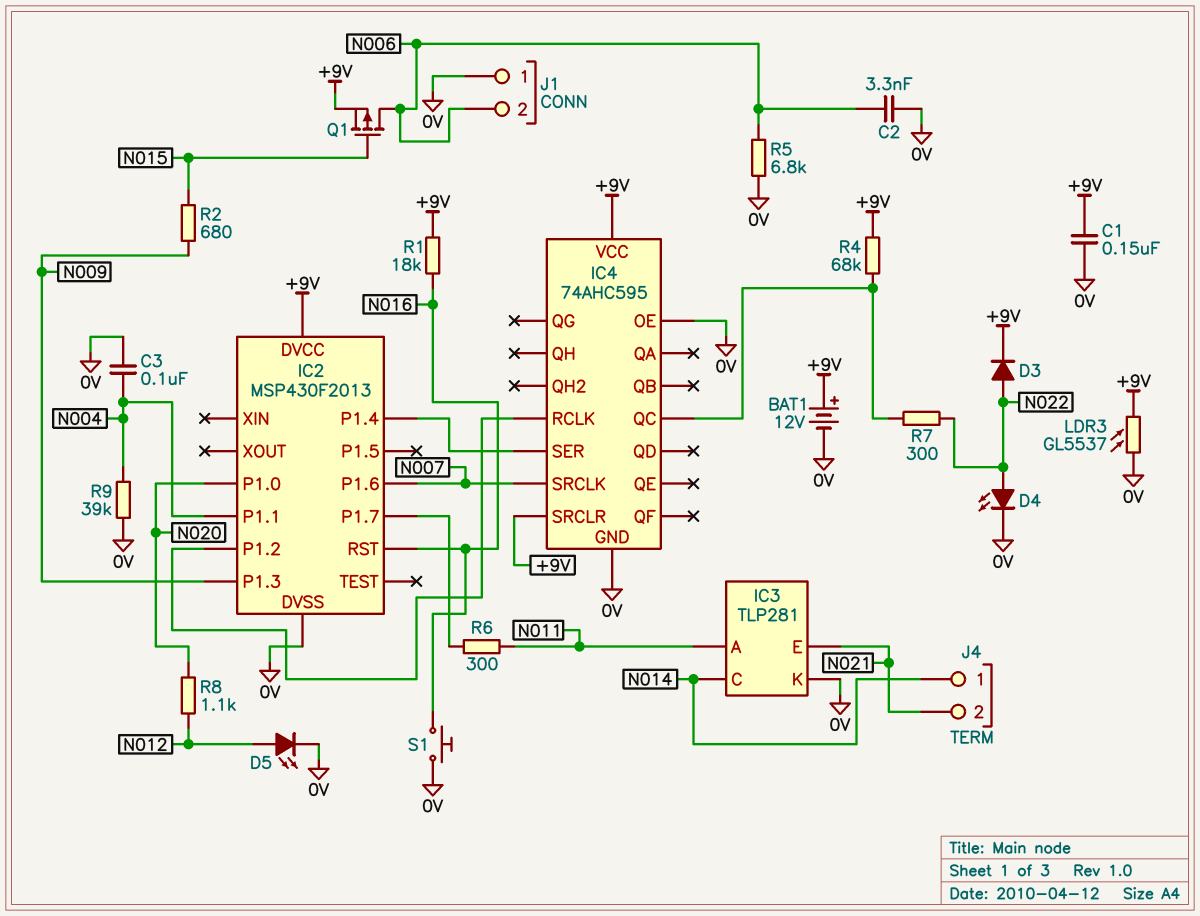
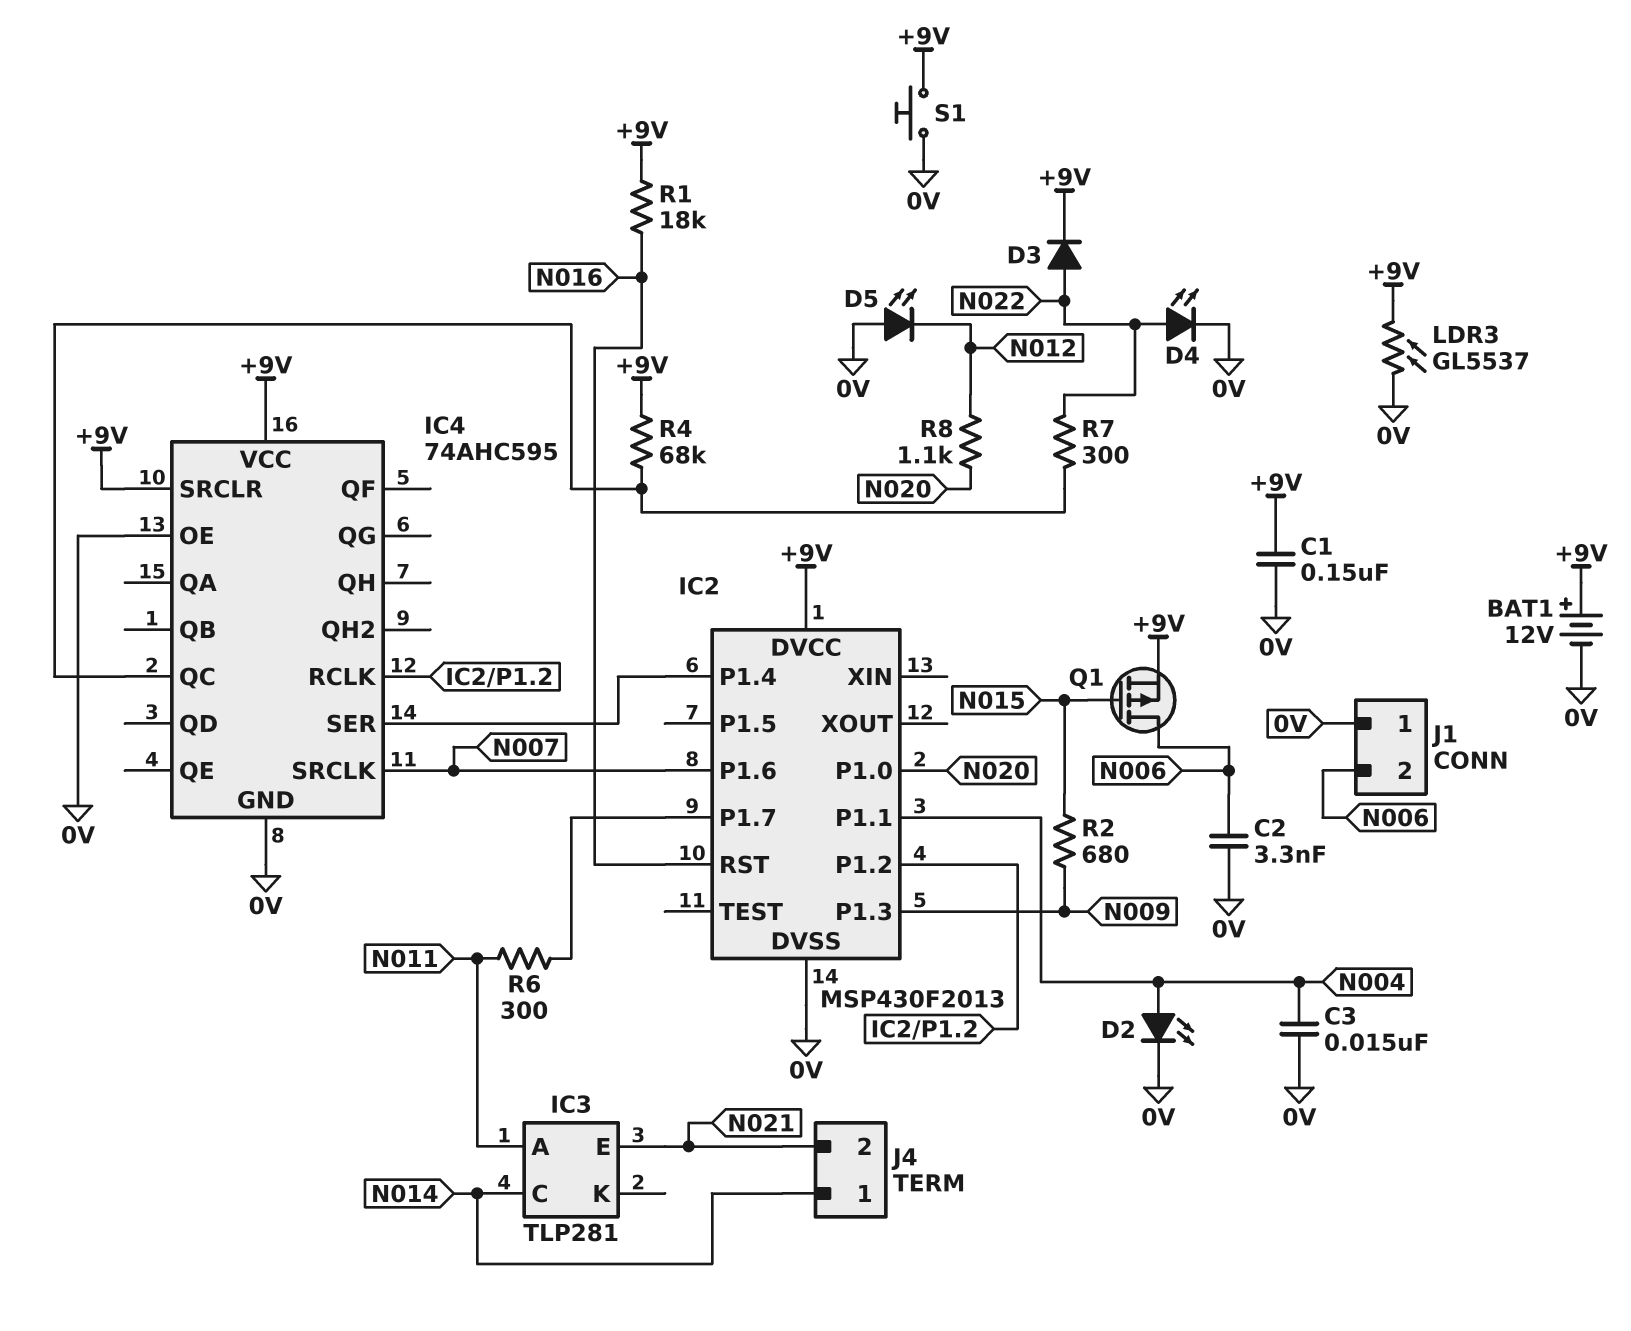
C3: 100nF (0V, N004) -> 15nF (0V, N004)
D2: none -> LED (A N004, K 0V)
D5: LED (A N012, K 0V) -> LED (A 0V, K N012)
IC3 pin K: 0V -> none
R5: 6.8k (0V, N006) -> none
R9: 39k (0V, N004) -> none
S1: button (0V, N016) -> button (+9V, 0V)

